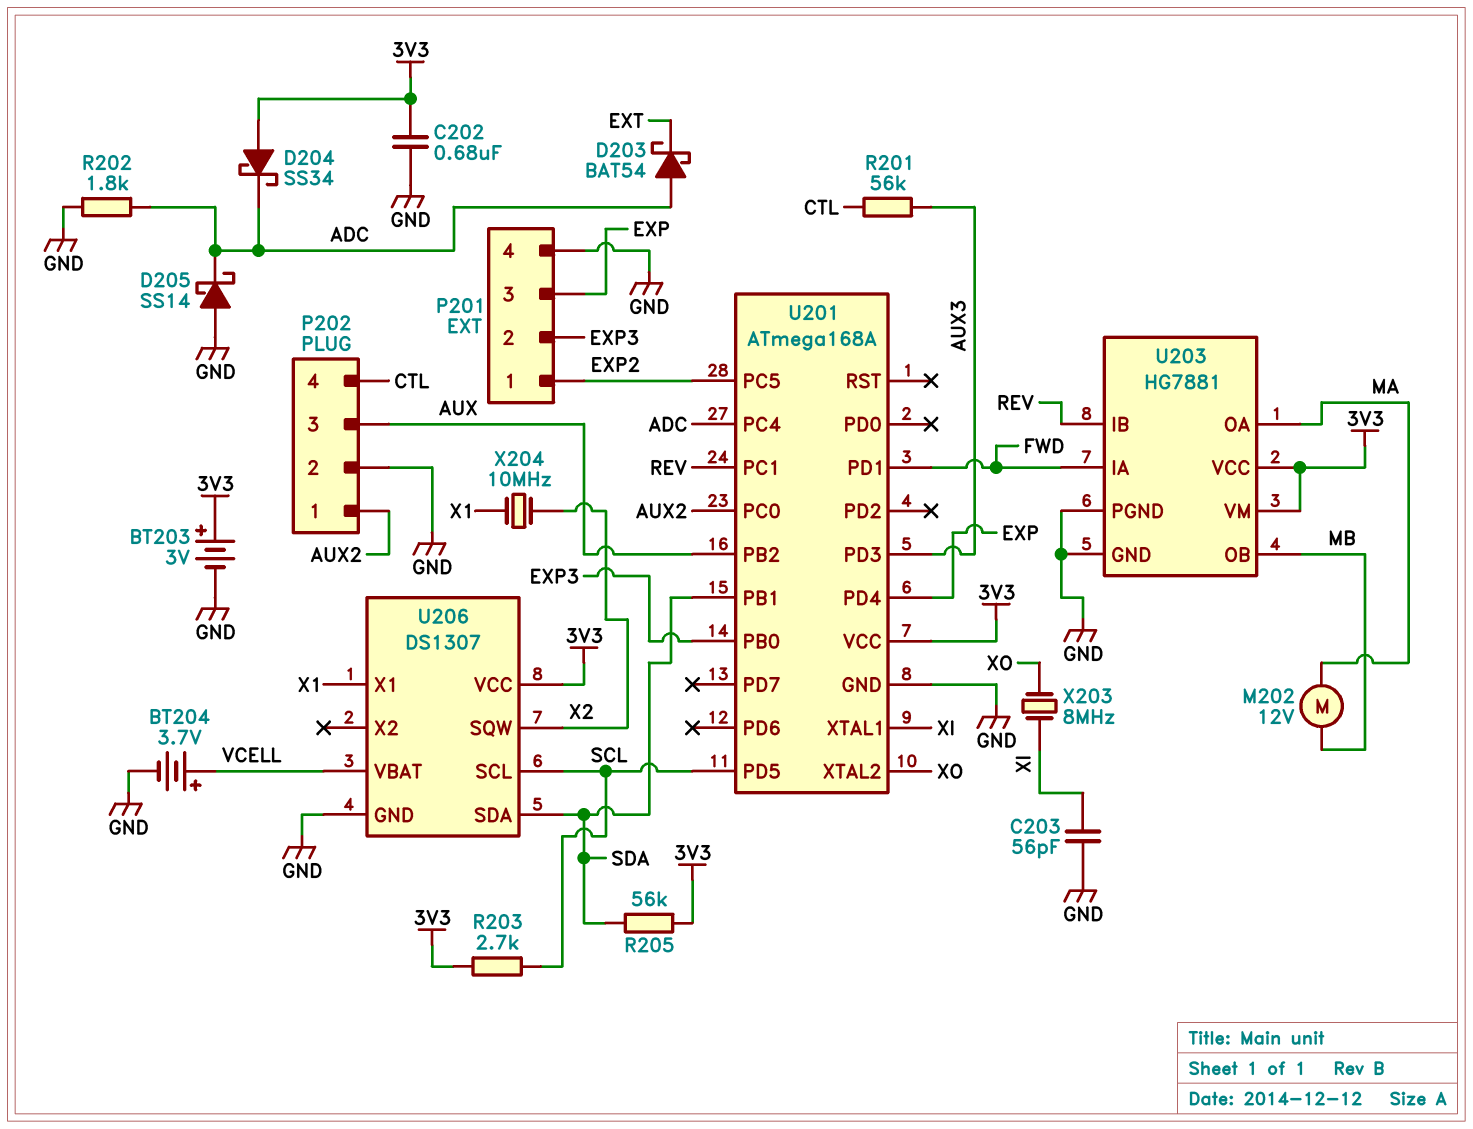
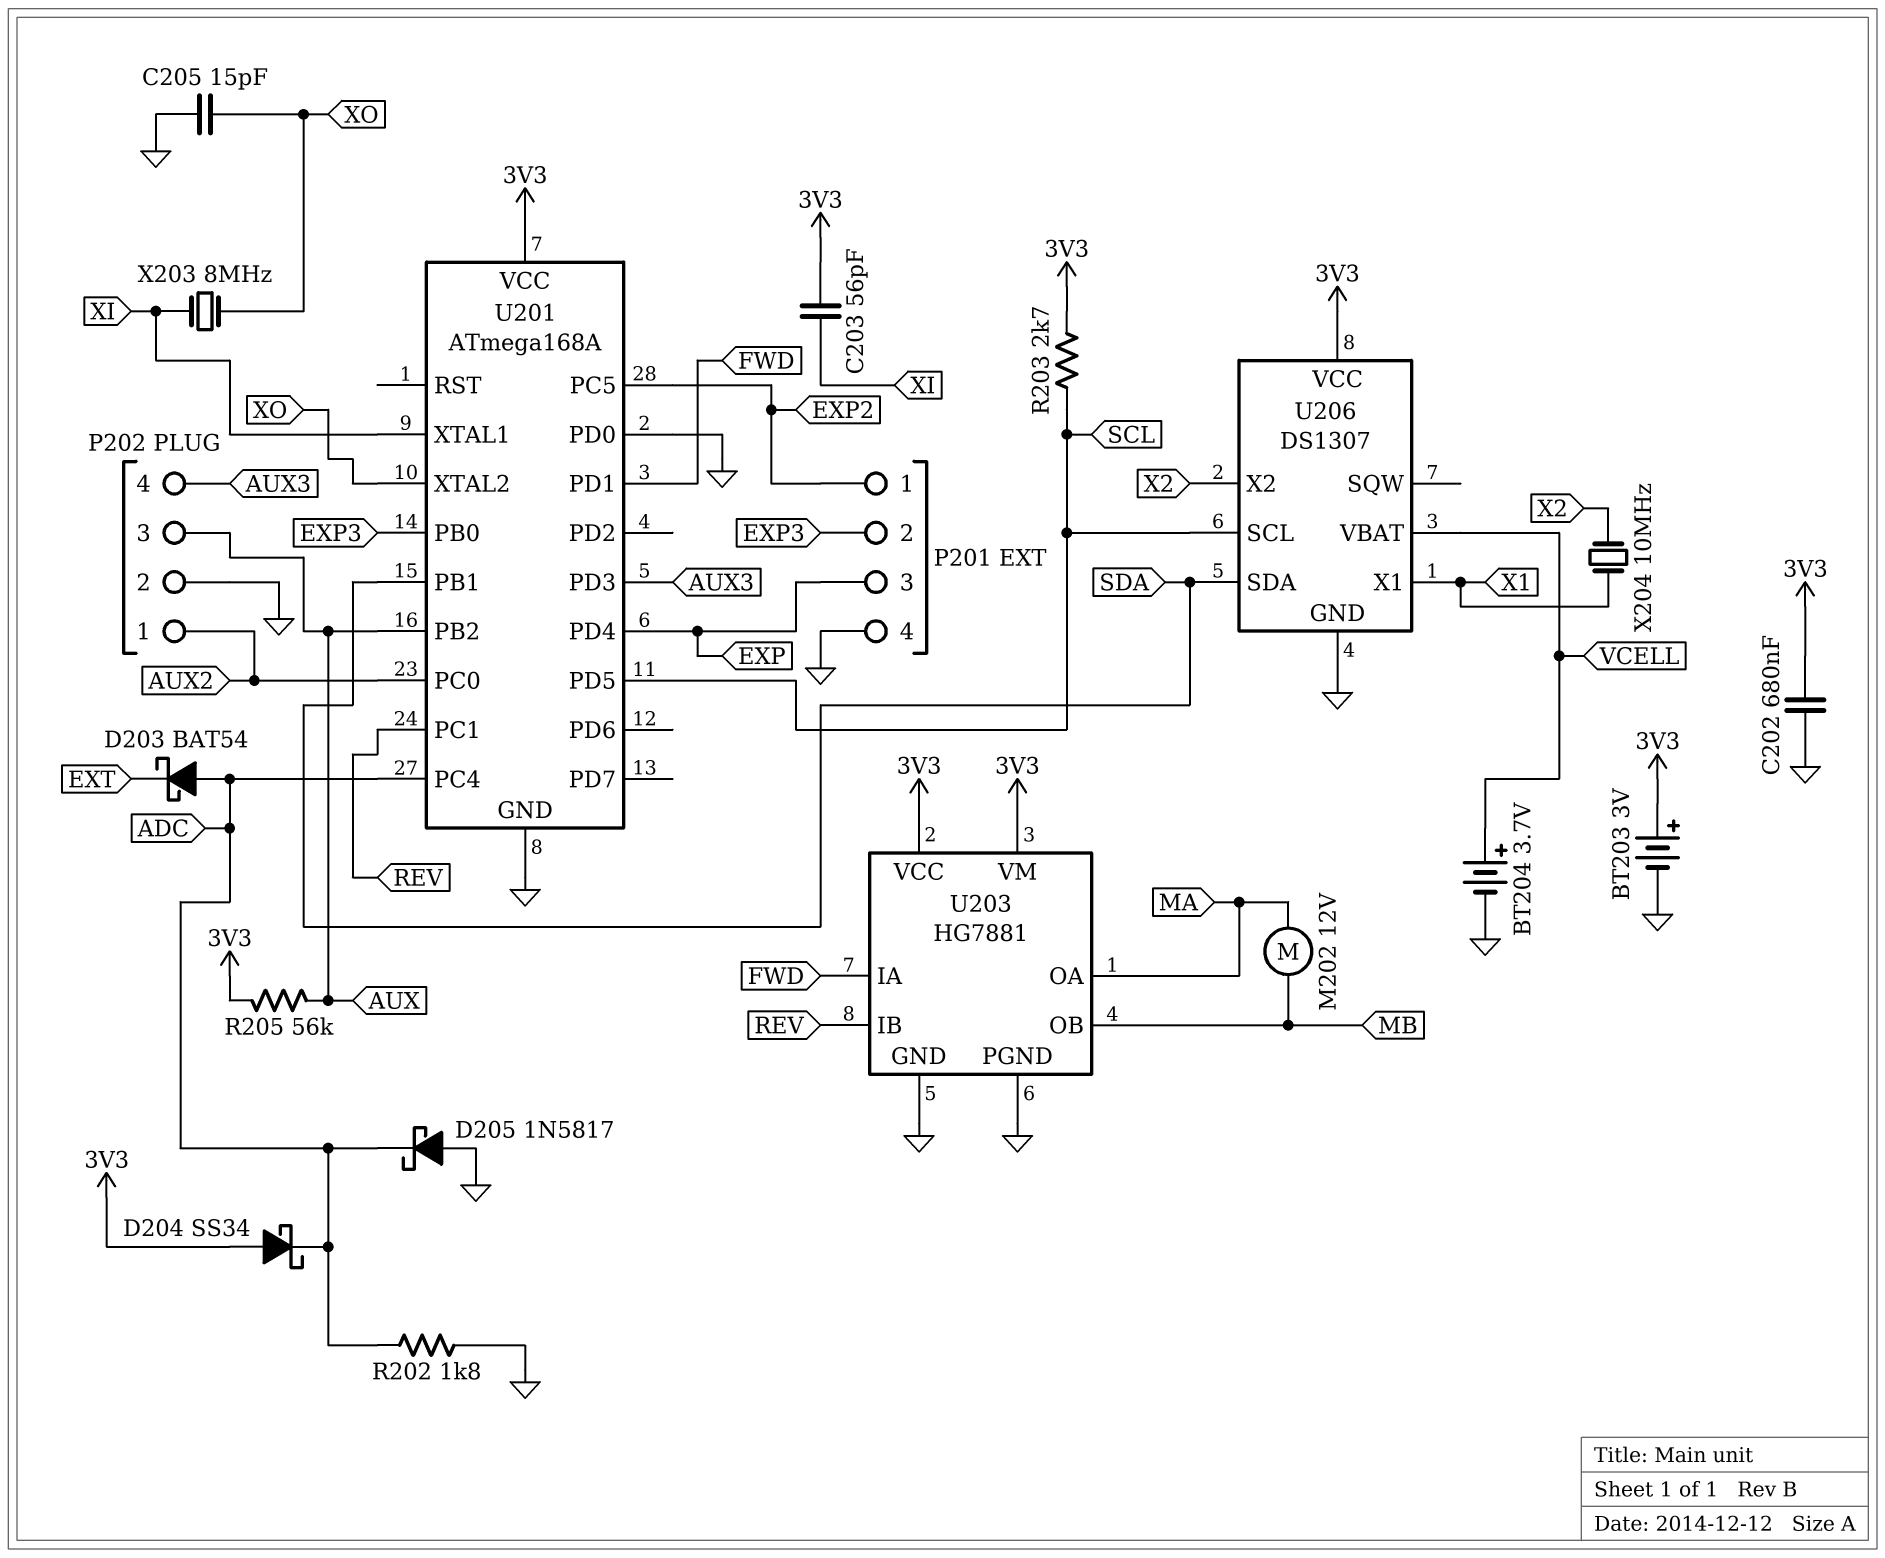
C203: 56pF (GND, XI) -> 56pF (3V3, XI)
C205: none -> 15pF (GND, XO)
D205: schottky SS14 (A GND, K ADC) -> schottky 1N5817 (A GND, K ADC)
P202 pin 4: CTL -> AUX3
R201: 56k (AUX3, CTL) -> none
R205: 56k (3V3, SDA) -> 56k (3V3, AUX)
U201 pin PD0: none -> GND
U206 pin SQW: X2 -> none
U206 pin X2: none -> X2

